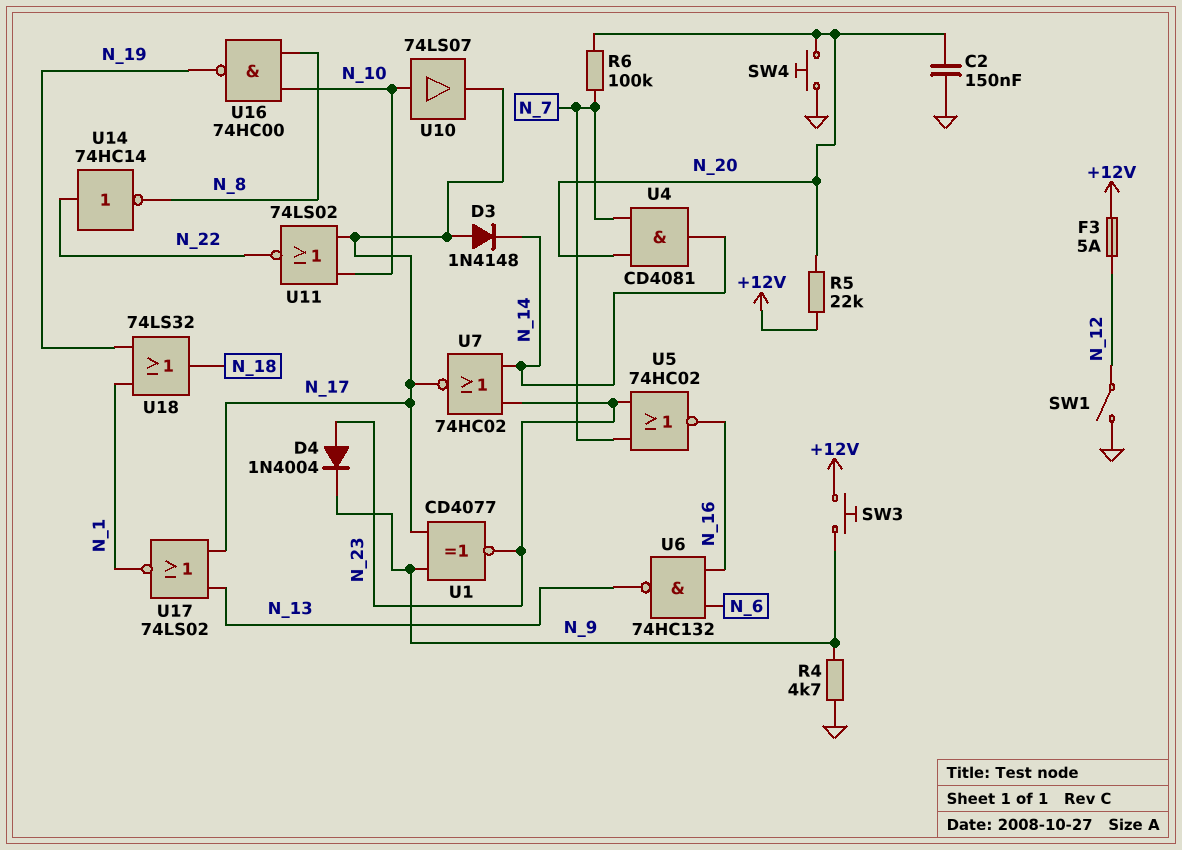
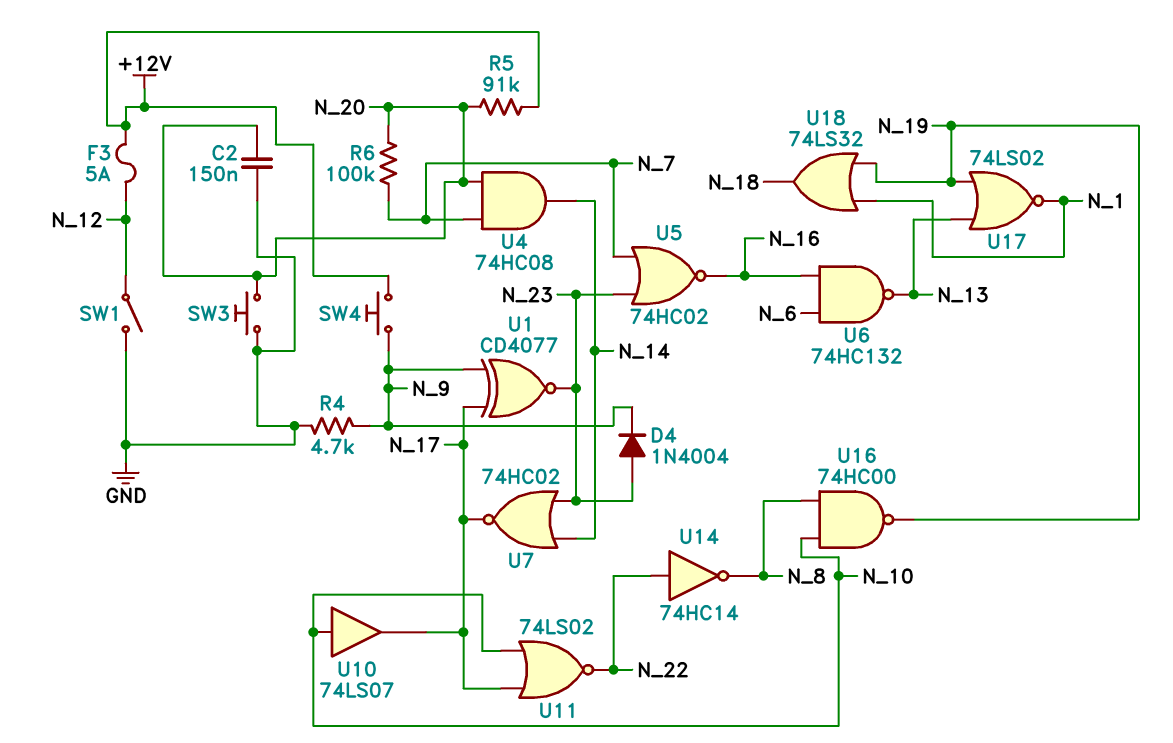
D3: diode 1N4148 (A N_17, K N_14) -> none
R5: 22k (+12V, N_20) -> 91k (+12V, N_20)
SW3: button (+12V, N_9) -> button (GND, N_20)
SW4: button (GND, N_20) -> button (+12V, N_9)
U4: AND CD4081 (in N_7, in N_20, out N_14) -> AND 74HC08 (in N_7, in N_20, out N_14)
U17: NOR 74LS02 (in N_13, in N_17, out N_1) -> NOR 74LS02 (in N_13, in N_19, out N_1)

